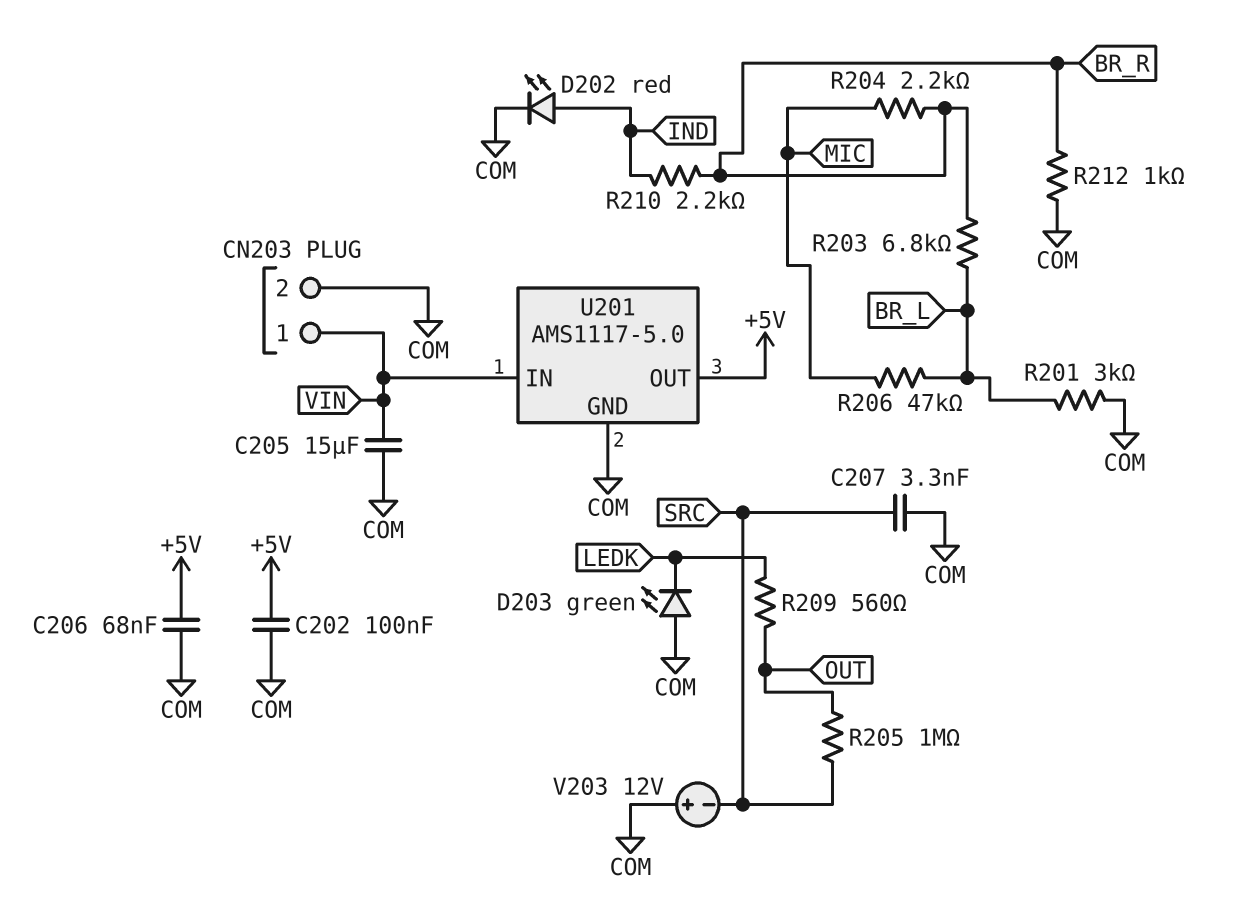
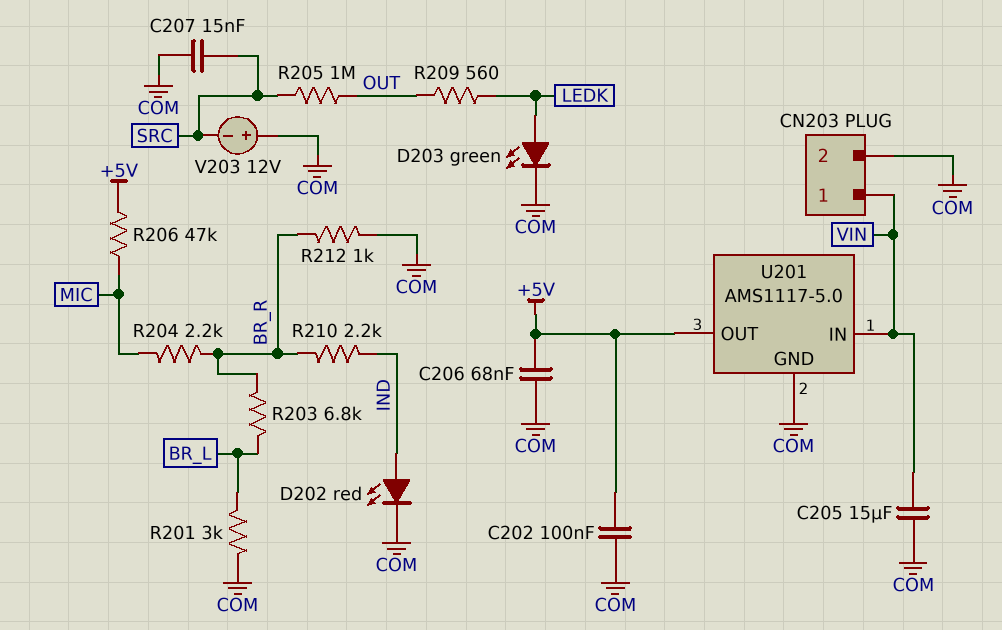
C207: 3.3nF (COM, SRC) -> 15nF (COM, SRC)
D203: LED green (A COM, K LEDK) -> LED green (A LEDK, K COM)
R206: 47k (BR_L, MIC) -> 47k (+5V, MIC)

